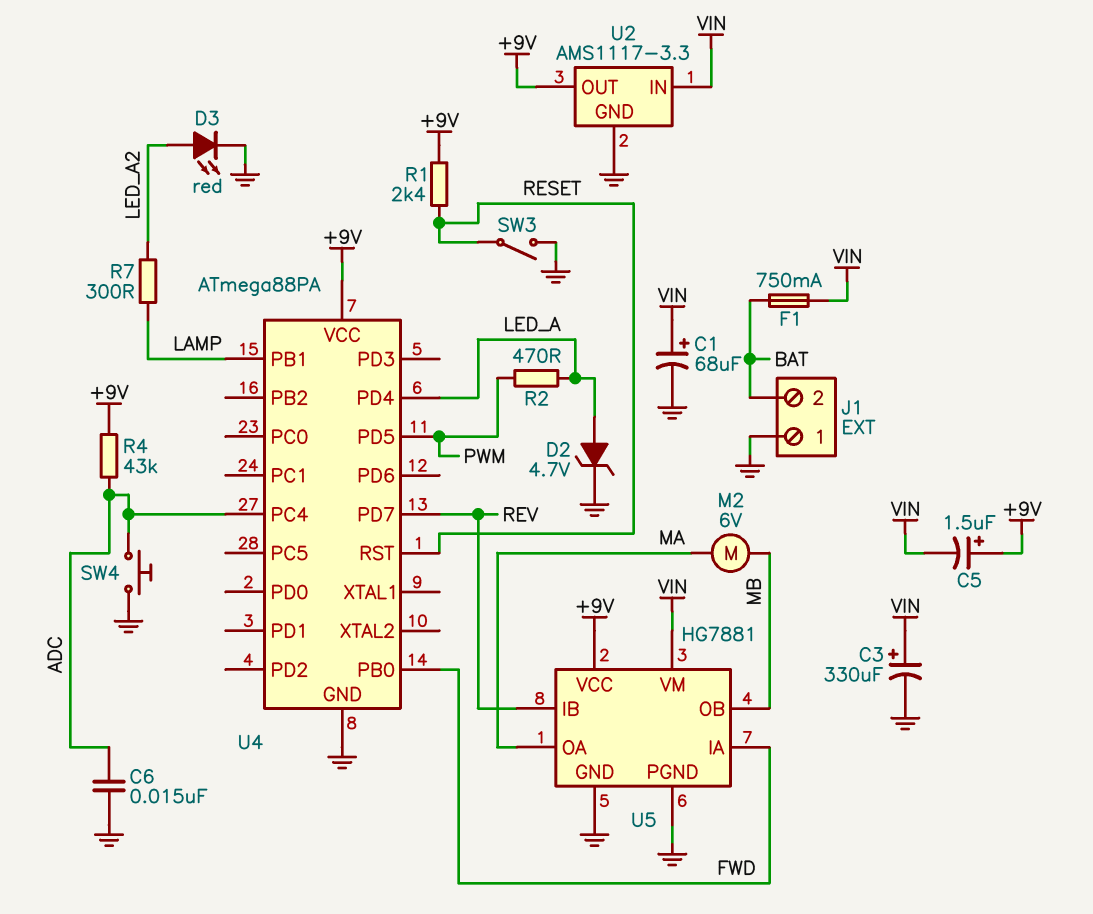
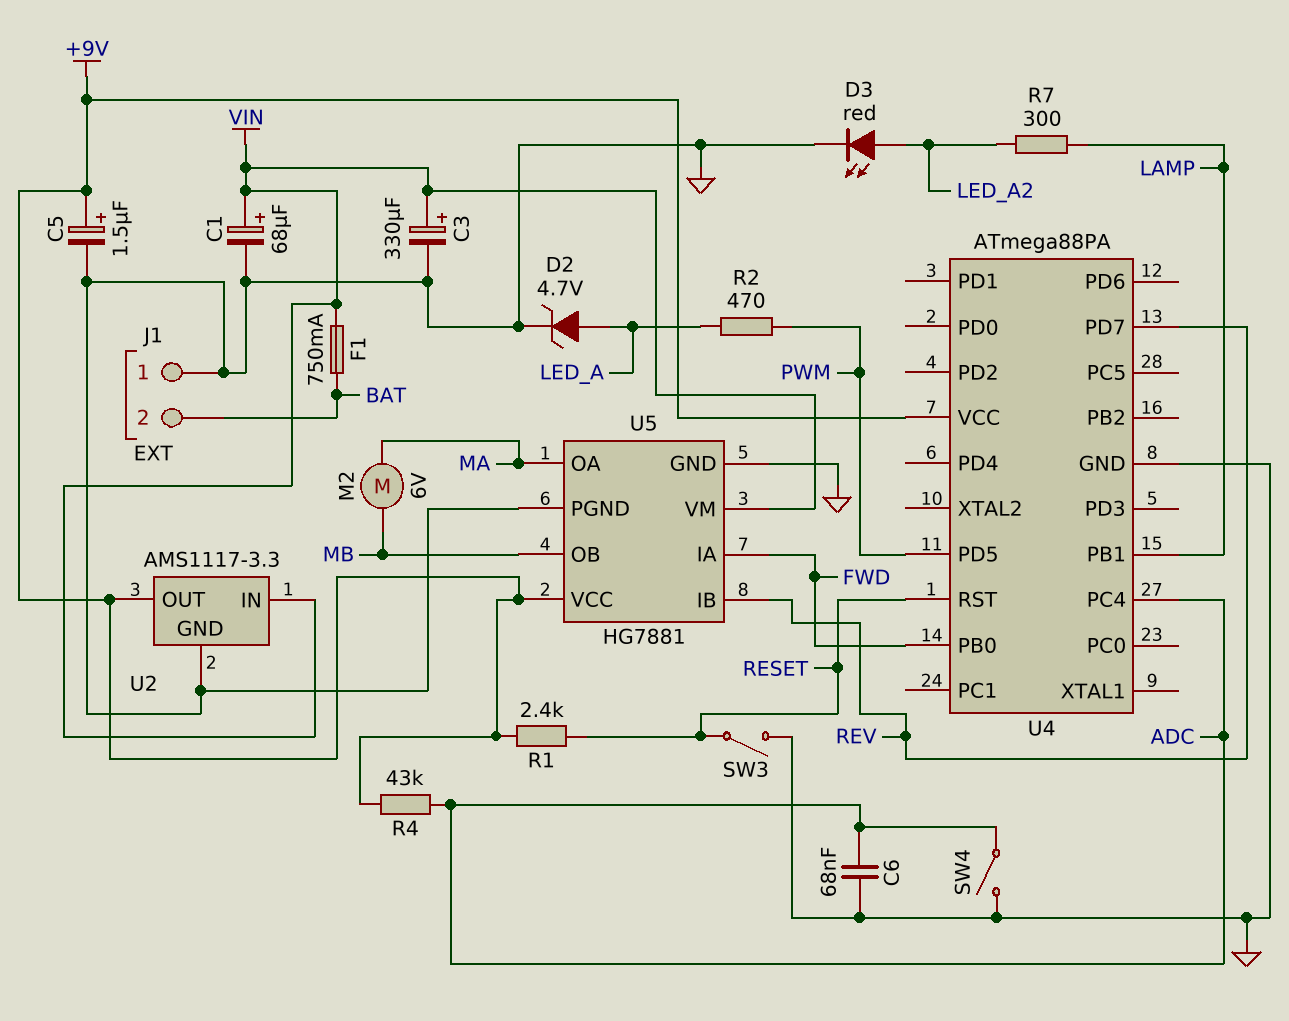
C5: 1.5uF (plus +9V, minus VIN) -> 1.5uF (plus +9V, minus GND)
C6: 15nF (ADC, GND) -> 68nF (ADC, GND)
SW4: button (ADC, GND) -> switch (ADC, GND)
U4 pin PD4: LED_A -> none

